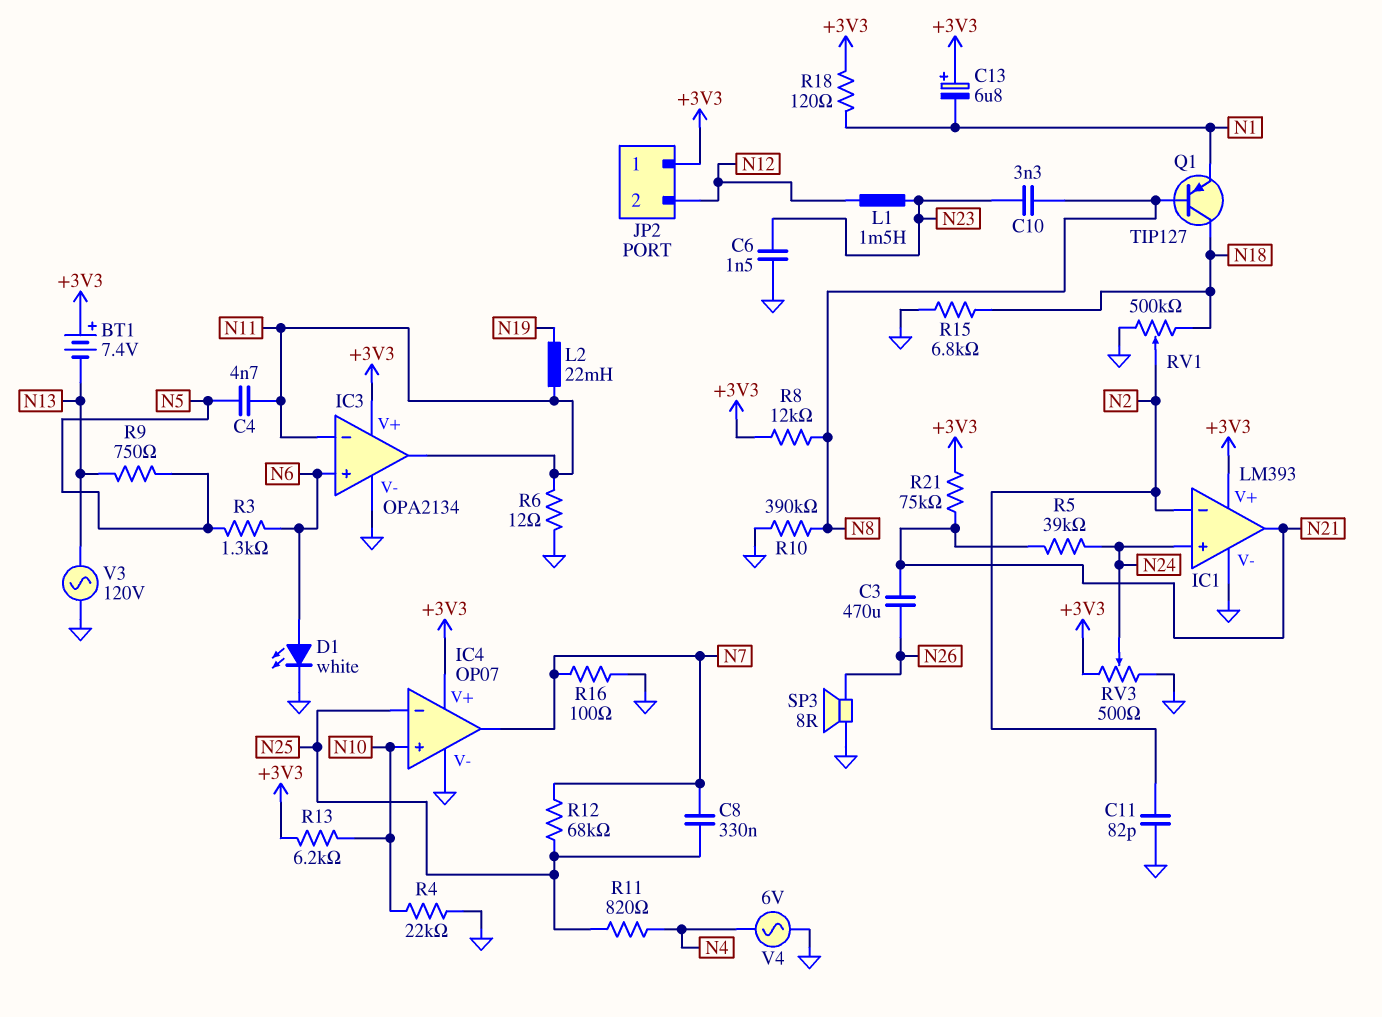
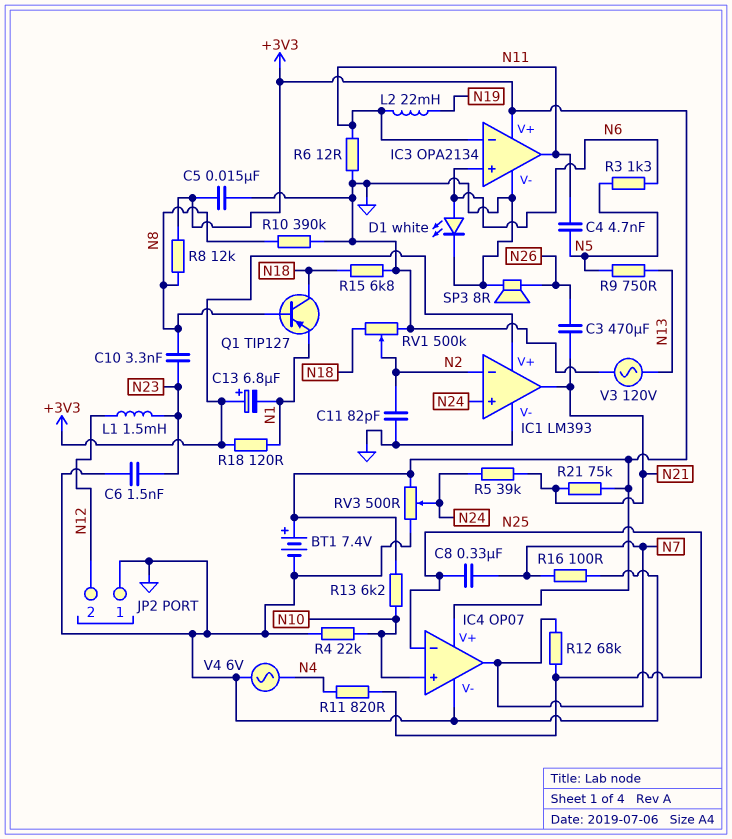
BT1: 7.4V (plus +3V3, minus N13) -> 7.4V (plus +3V3, minus GND)
C5: none -> 15nF (+3V3, GND)
JP2 pin 1: +3V3 -> GND

